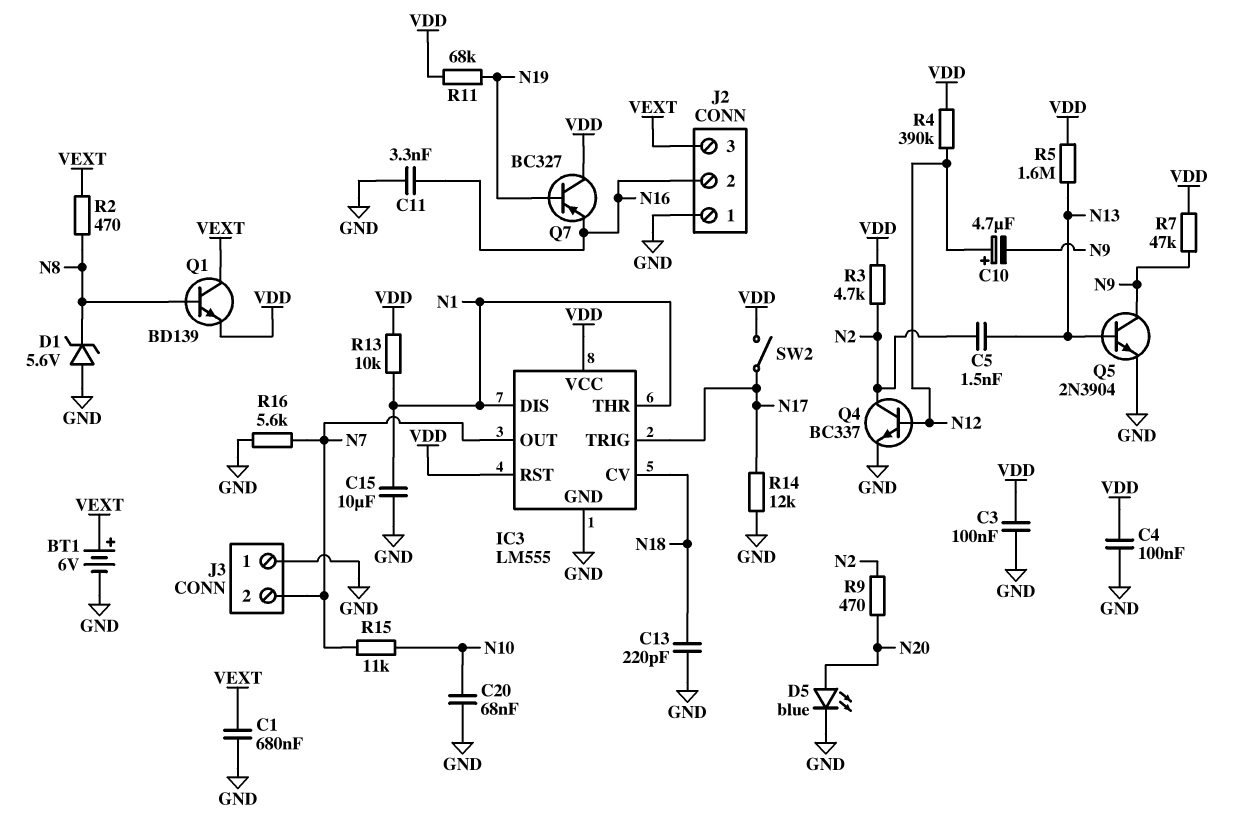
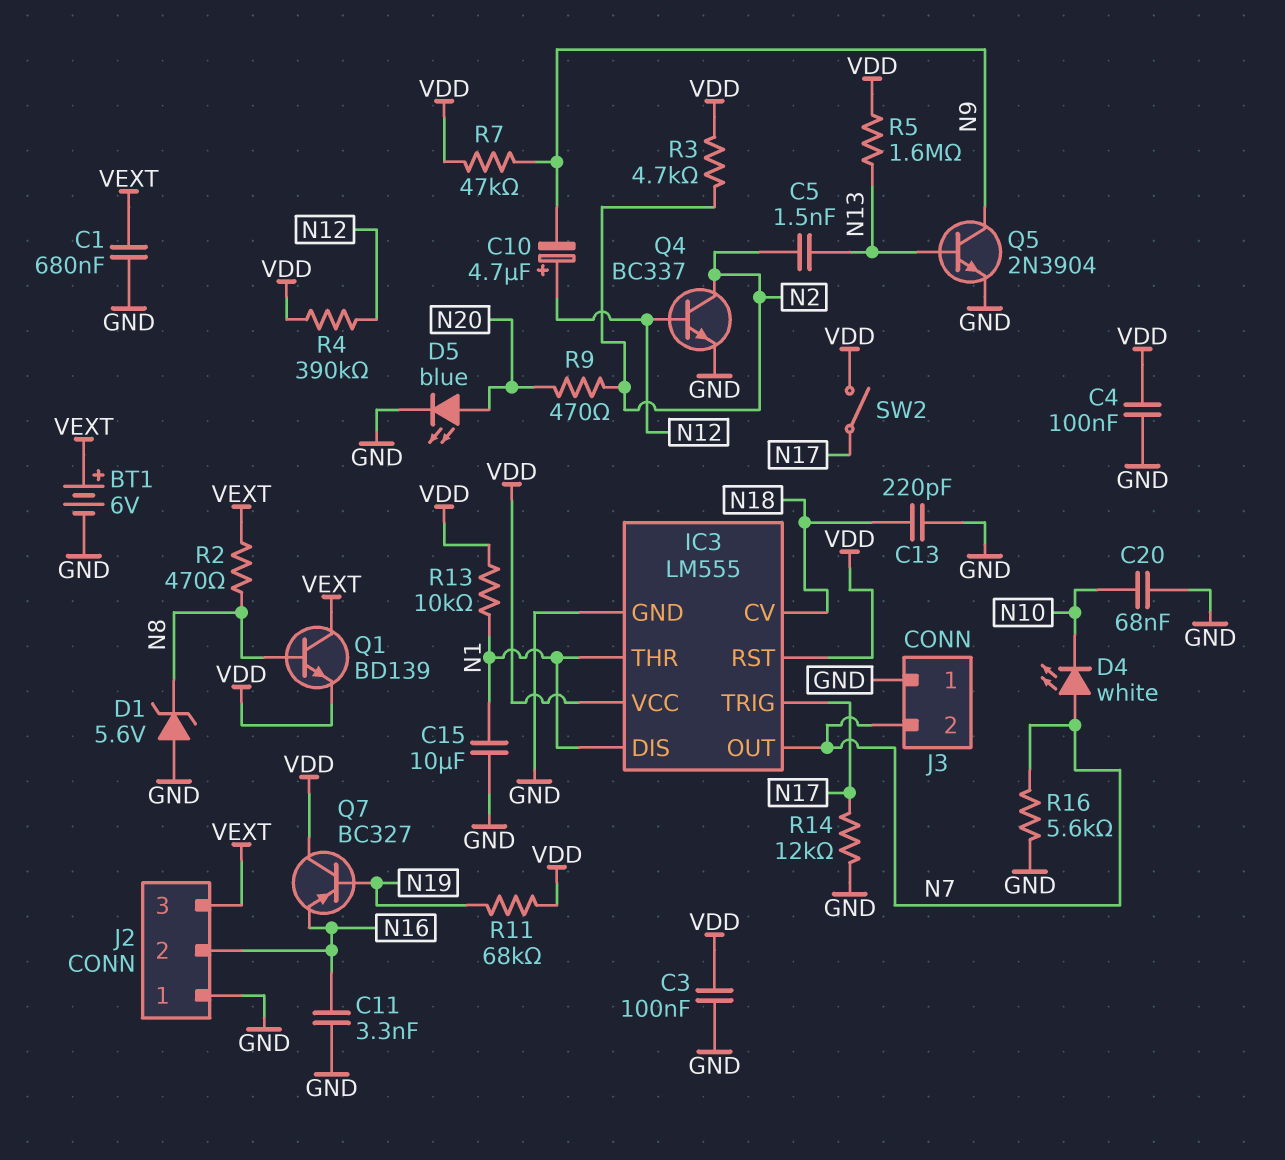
D4: none -> LED white (A N7, K N10)
R15: 11k (N7, N10) -> none

